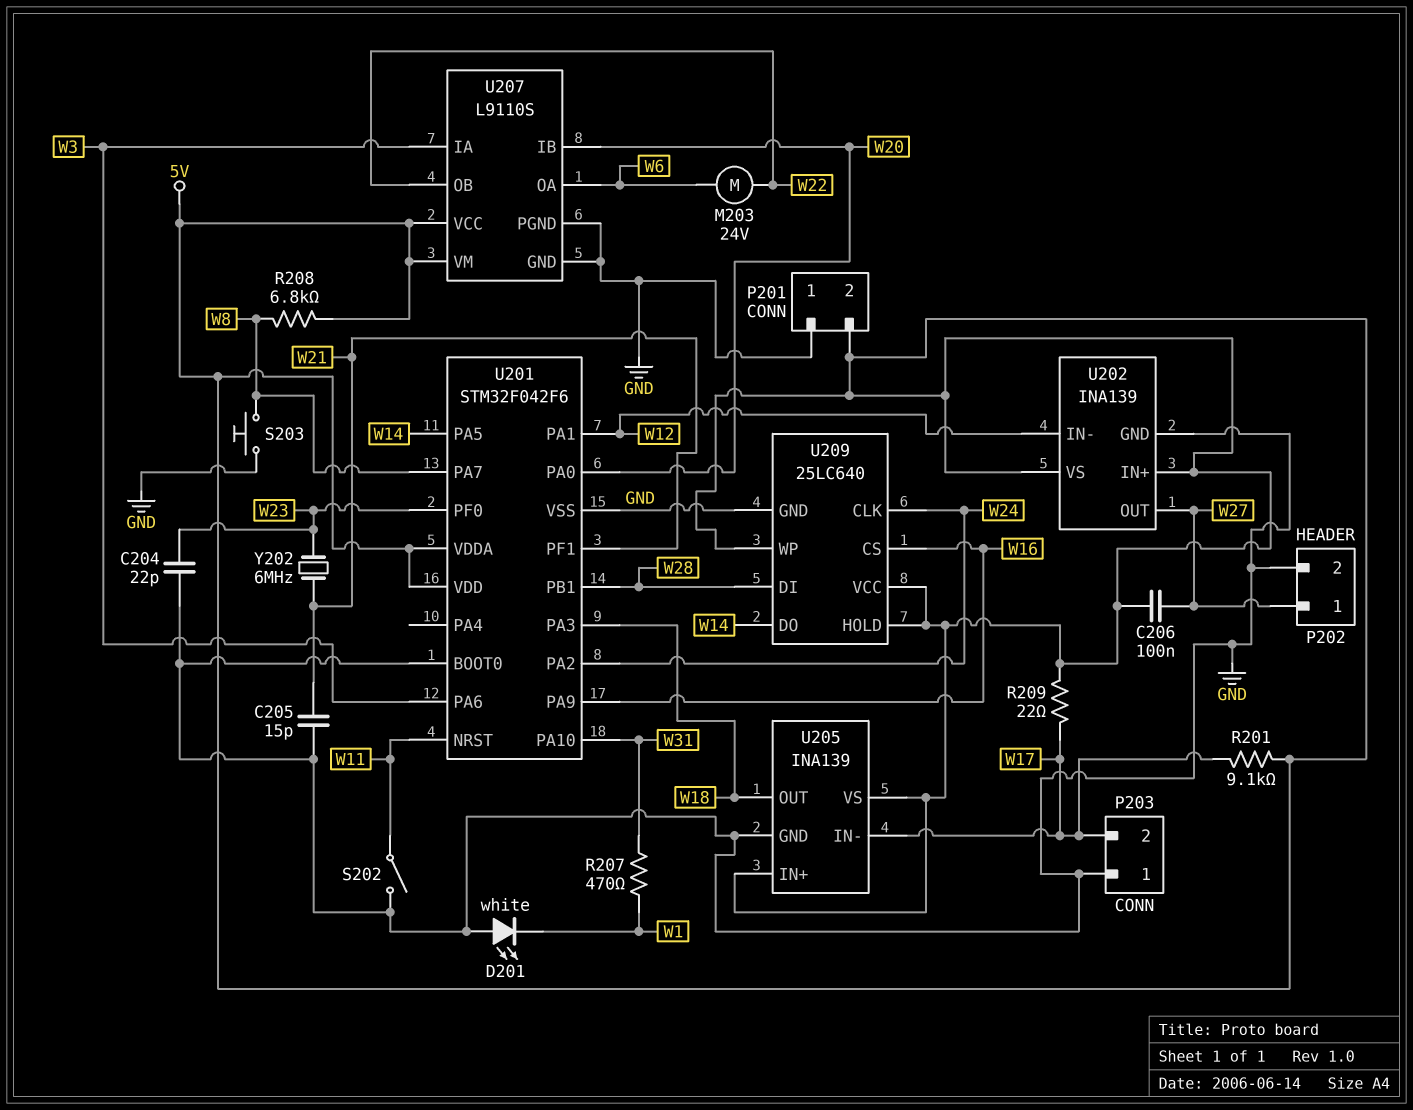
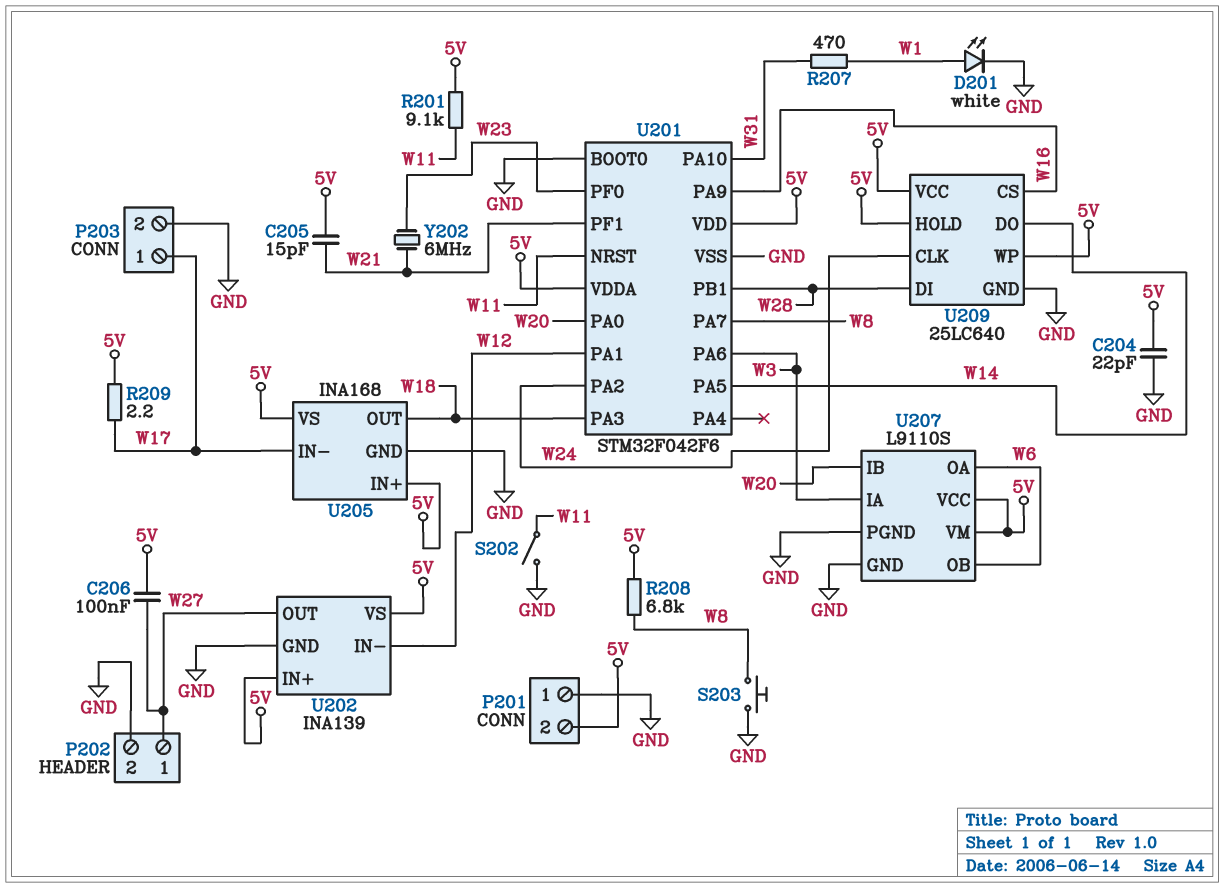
C204: 22pF (GND, W23) -> 22pF (5V, GND)
C205: 15pF (GND, W21) -> 15pF (5V, W21)
D201: LED white (A GND, K W1) -> LED white (A W1, K GND)
M203: motor 24V (W6, W22) -> none
P203 pin 1: GND -> W17
P203 pin 2: W17 -> GND
R201: 9.1k (5V, W17) -> 9.1k (5V, W11)
R209: 22 (5V, W17) -> 2.2 (5V, W17)
U205: INA139 -> INA168
U207 pin OB: W22 -> W6

